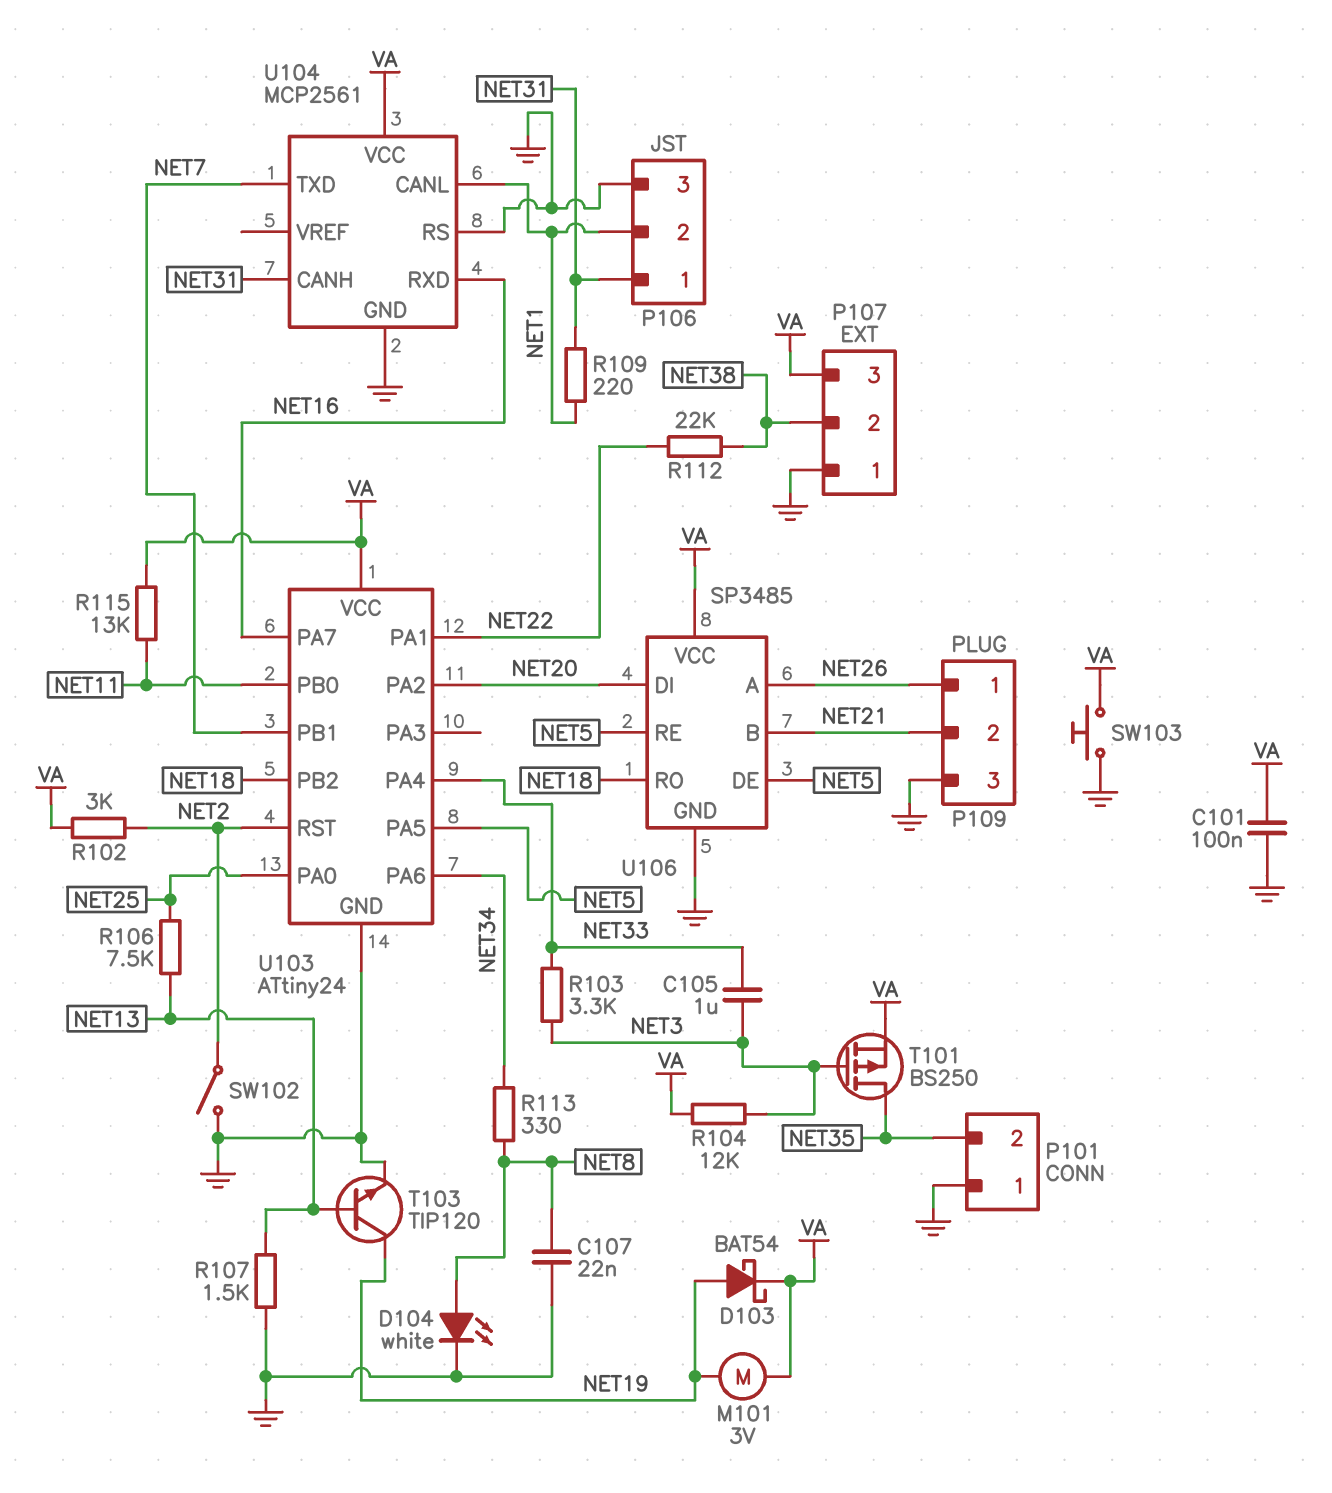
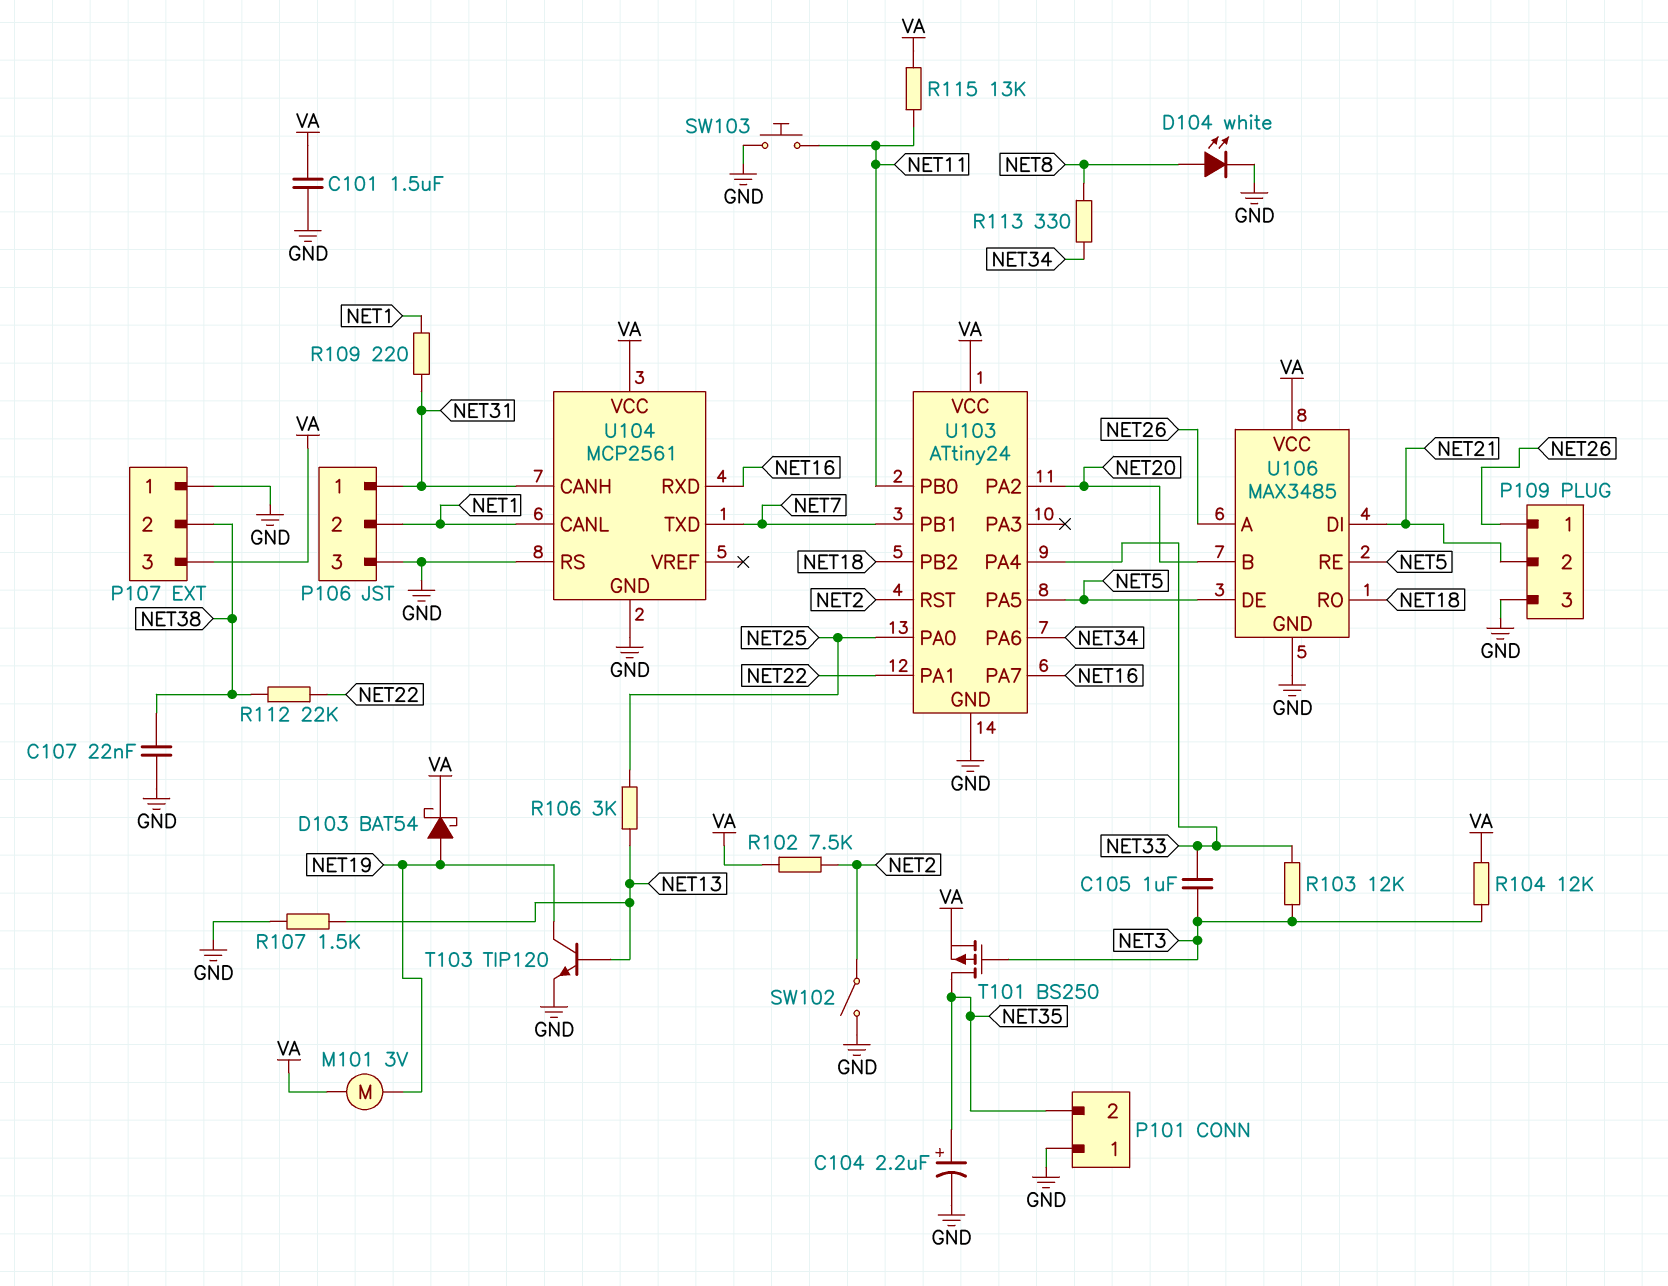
C101: 100nF (GND, VA) -> 1.5uF (GND, VA)
C104: none -> 2.2uF (plus NET35, minus GND)
C107: 22nF (GND, NET8) -> 22nF (GND, NET38)
R102: 3k (NET2, VA) -> 7.5k (NET2, VA)
R103: 3.3k (NET3, NET33) -> 12k (NET3, NET33)
R106: 7.5k (NET13, NET25) -> 3k (NET13, NET25)
SW103: button (GND, VA) -> button (GND, NET11)
U106: SP3485 -> MAX3485
U106 pin B: NET21 -> NET20
U106 pin DI: NET20 -> NET21

